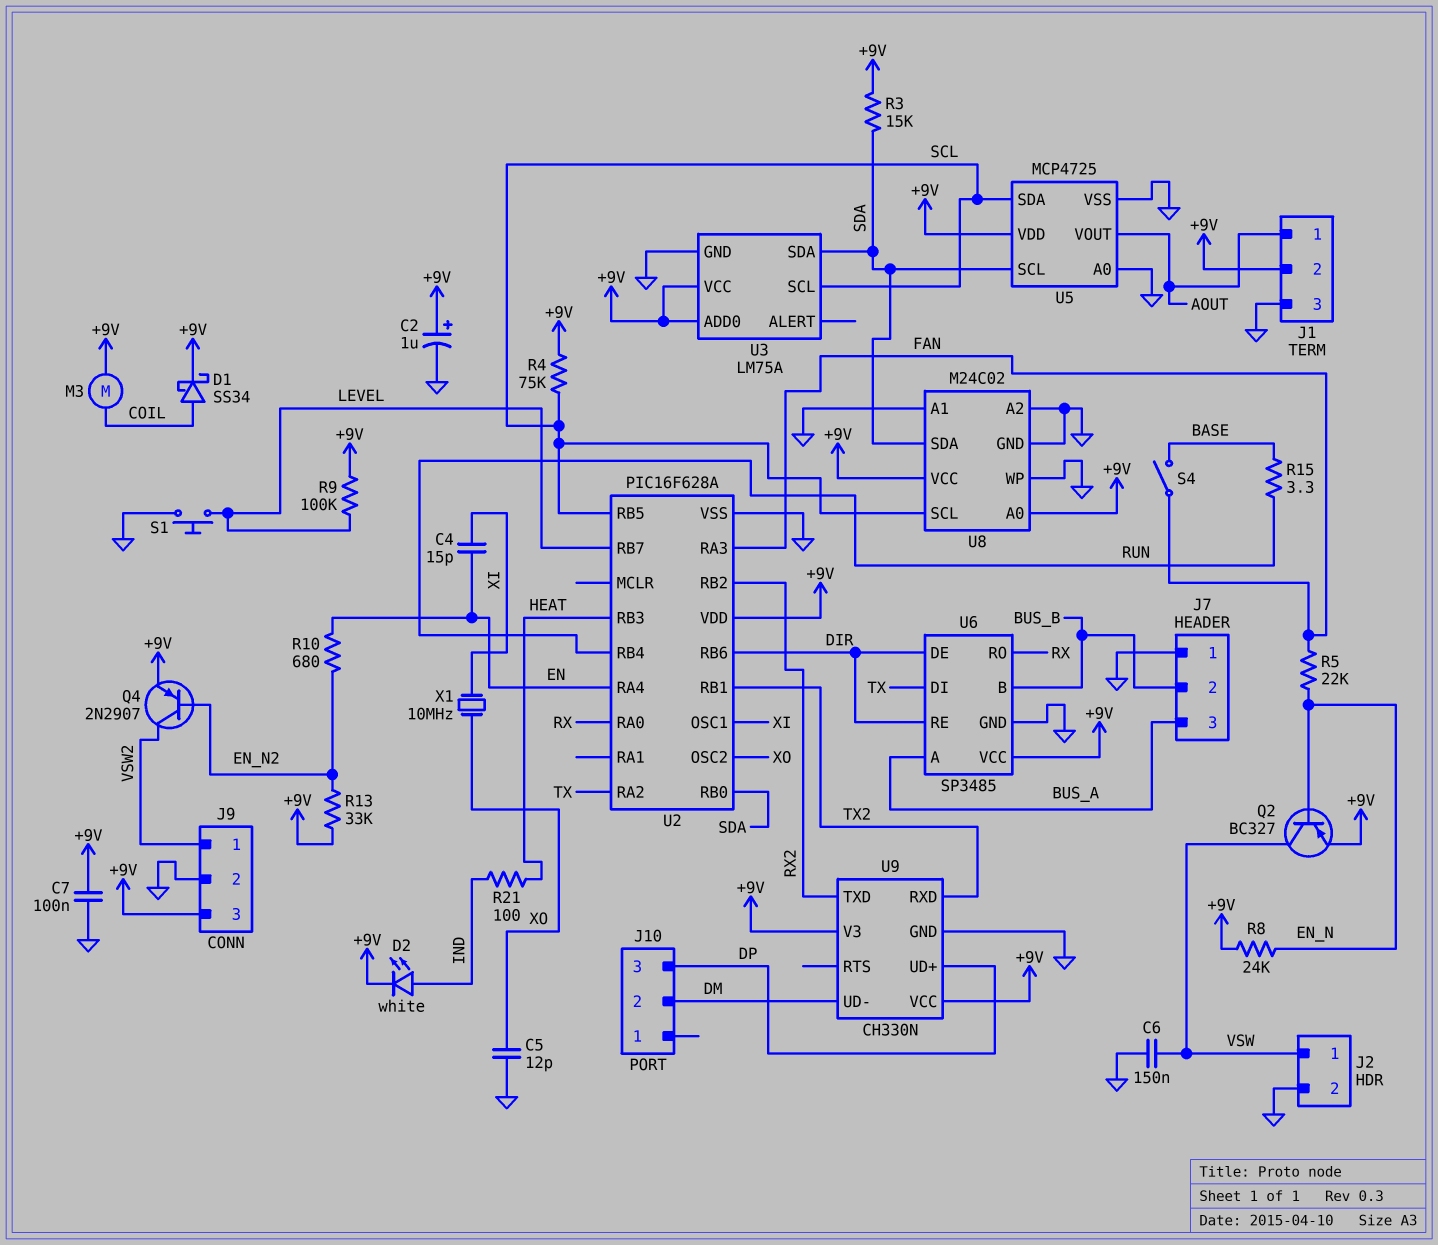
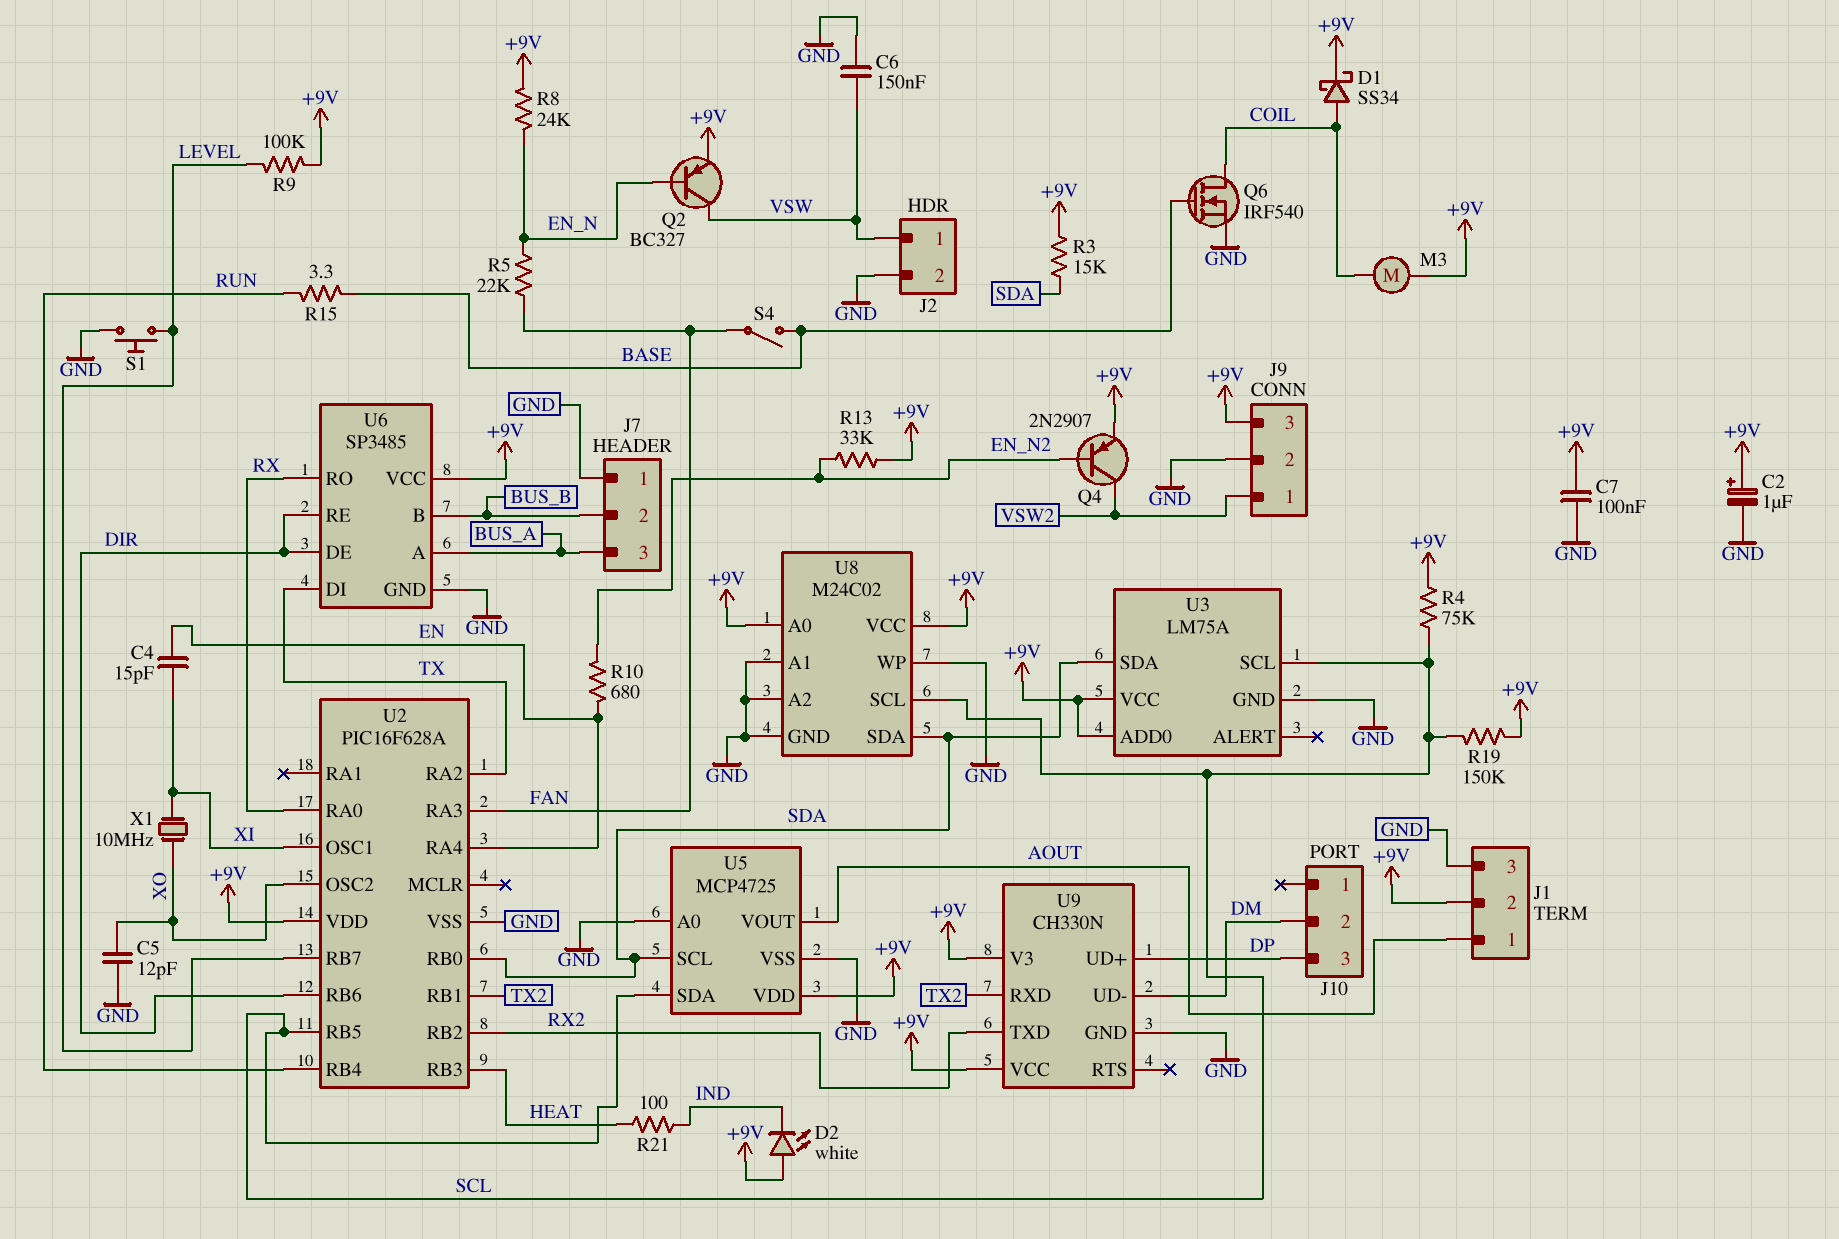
D2: LED white (A IND, K +9V) -> LED white (A +9V, K IND)
Q6: none -> NMOS IRF540 (G BASE, D COIL, S GND)
R19: none -> 150k (+9V, SCL)

